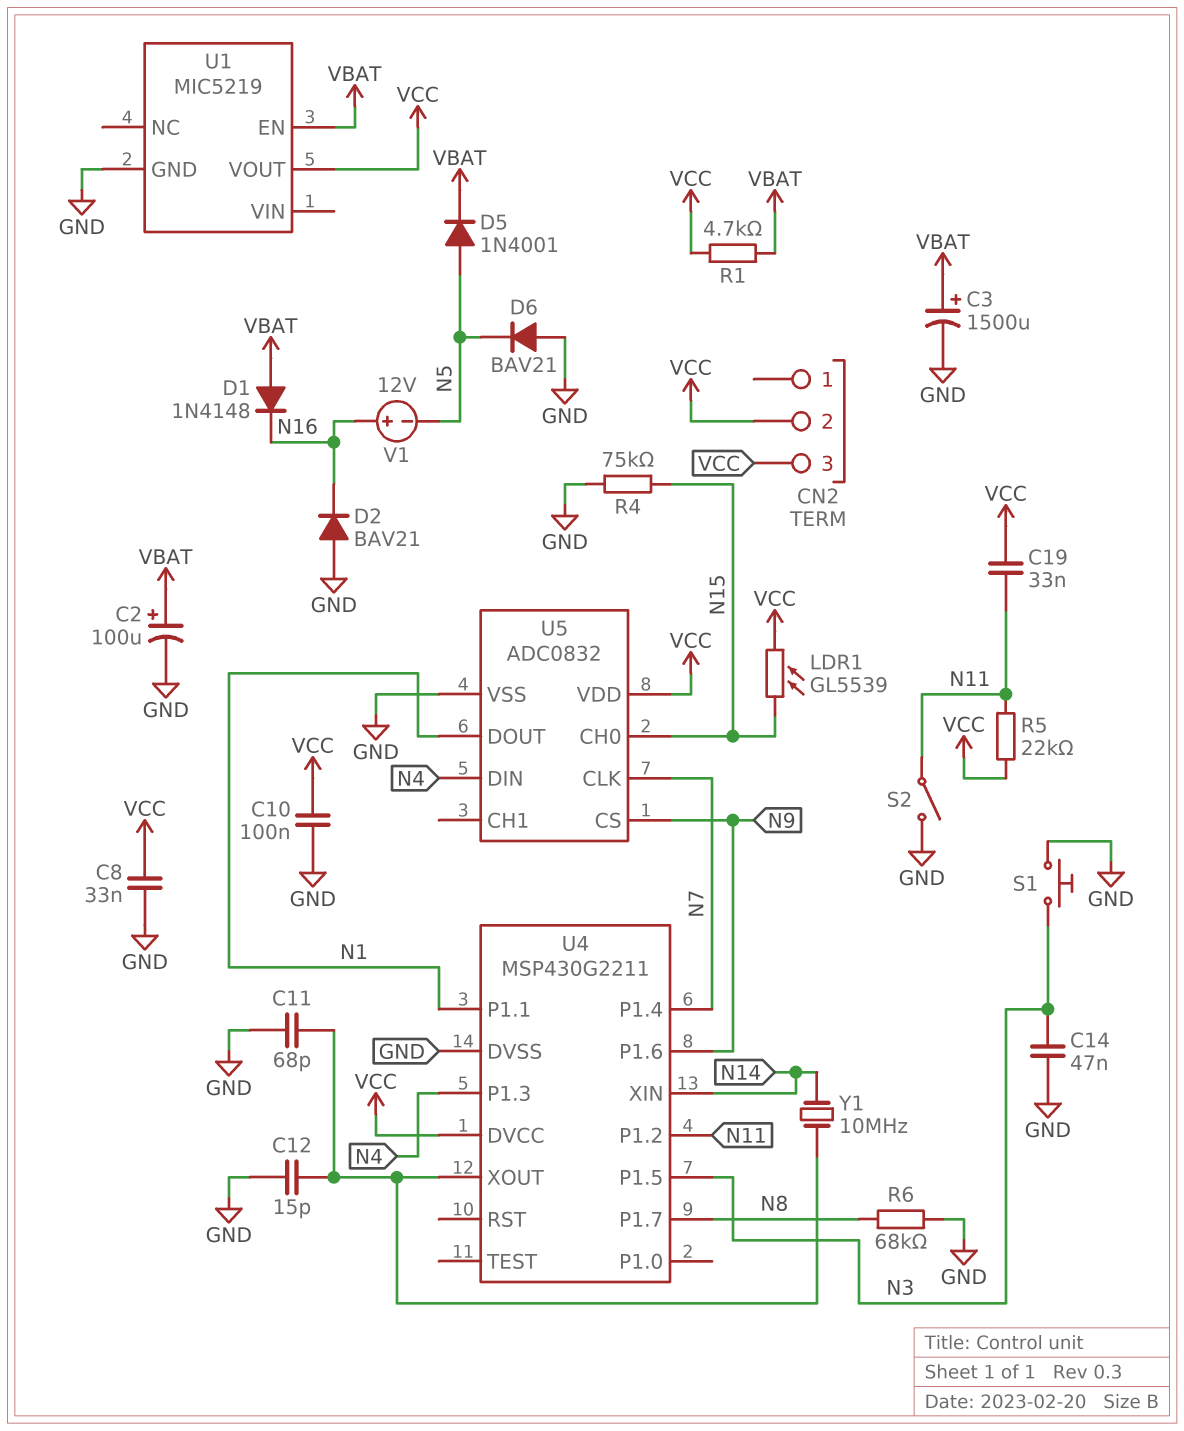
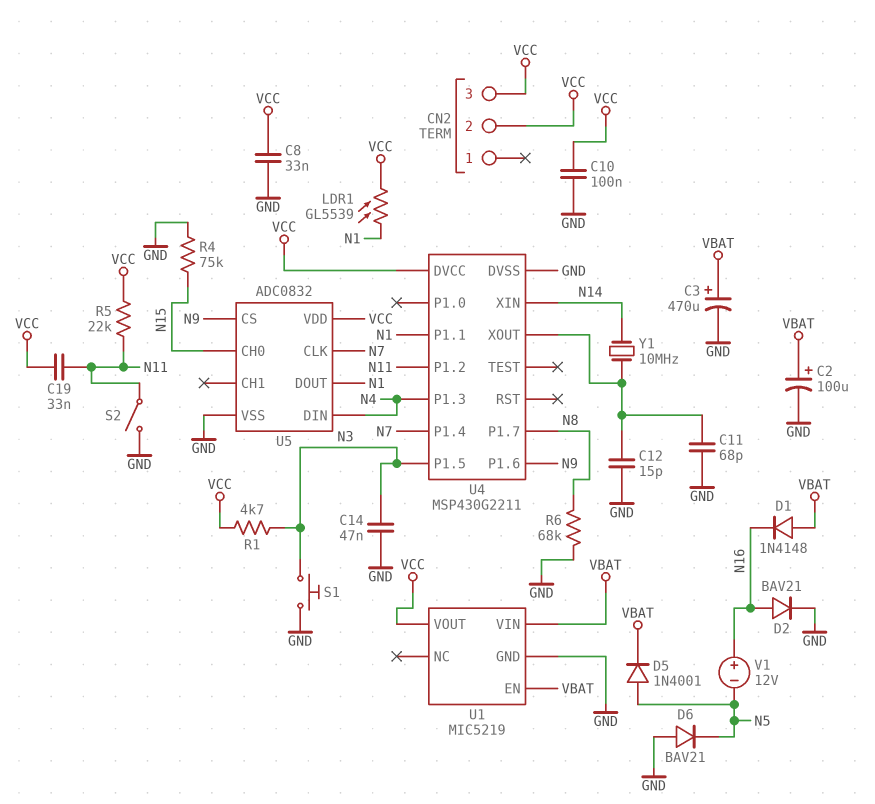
C3: 1500uF (plus VBAT, minus GND) -> 470uF (plus VBAT, minus GND)
D2: diode BAV21 (A GND, K N16) -> diode BAV21 (A N16, K GND)
LDR1: GL5539 (N15, VCC) -> GL5539 (N1, VCC)
R1: 4.7k (VBAT, VCC) -> 4.7k (N3, VCC)
U1 pin VIN: none -> VBAT

